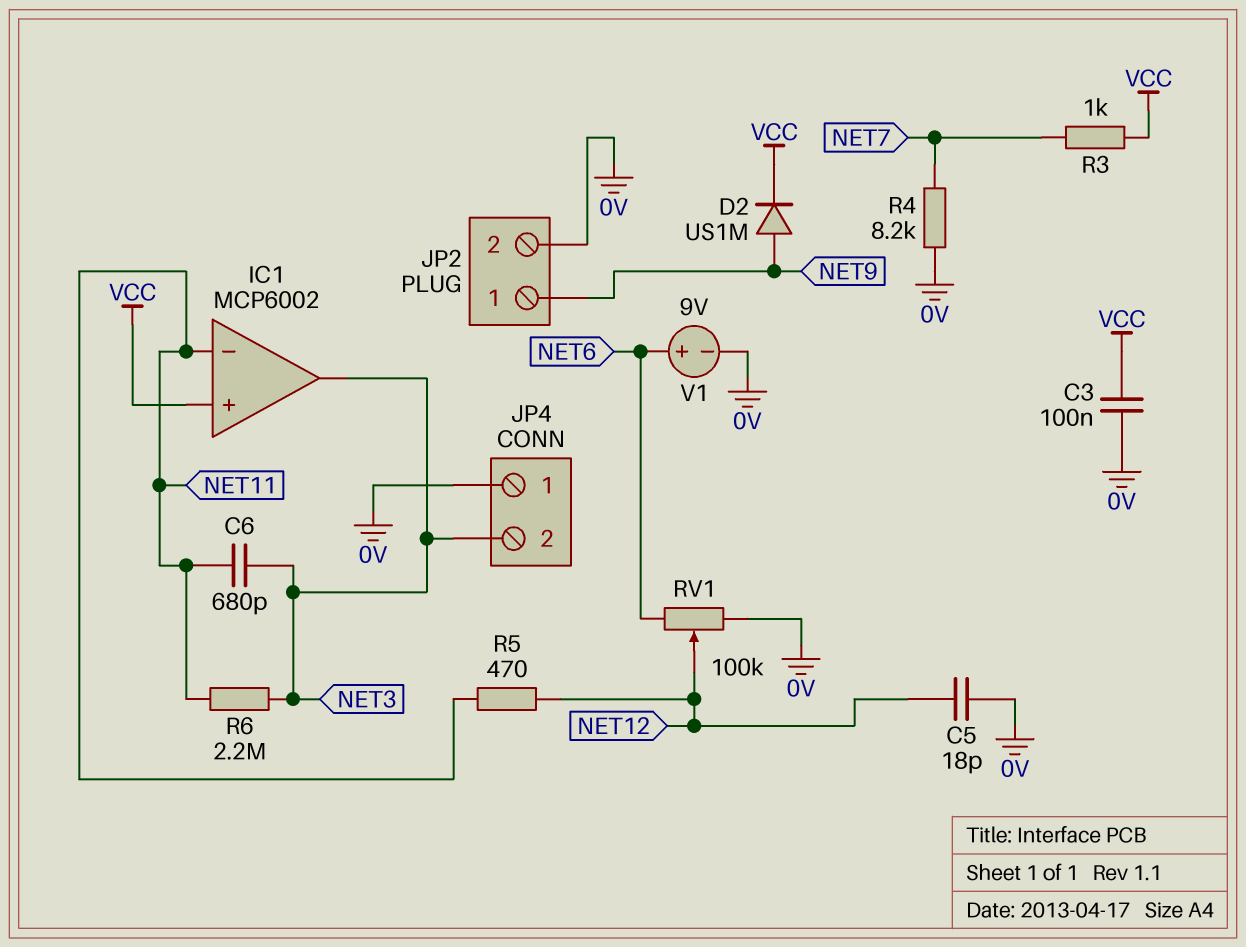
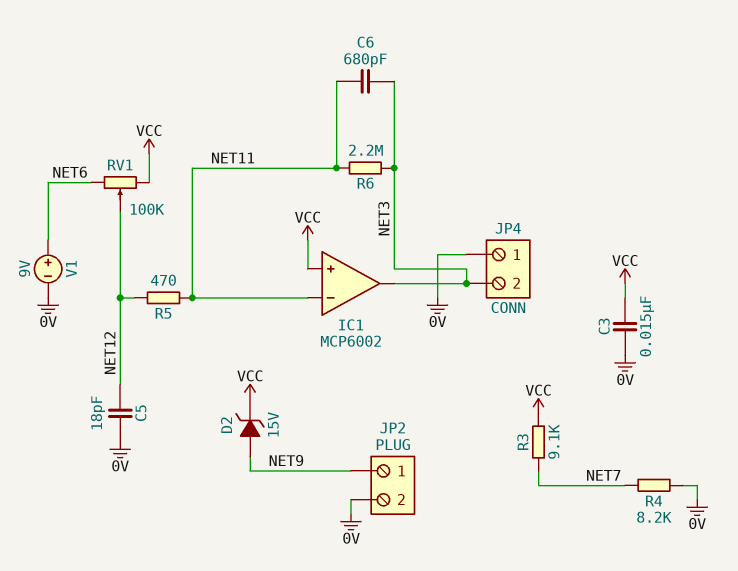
C3: 100nF (0V, VCC) -> 15nF (0V, VCC)
D2: diode US1M (A NET9, K VCC) -> zener 15V (A NET9, K VCC)
R3: 1k (NET7, VCC) -> 9.1k (NET7, VCC)
RV1: 100k (0V, NET6, wiper NET12) -> 100k (NET6, VCC, wiper NET12)

